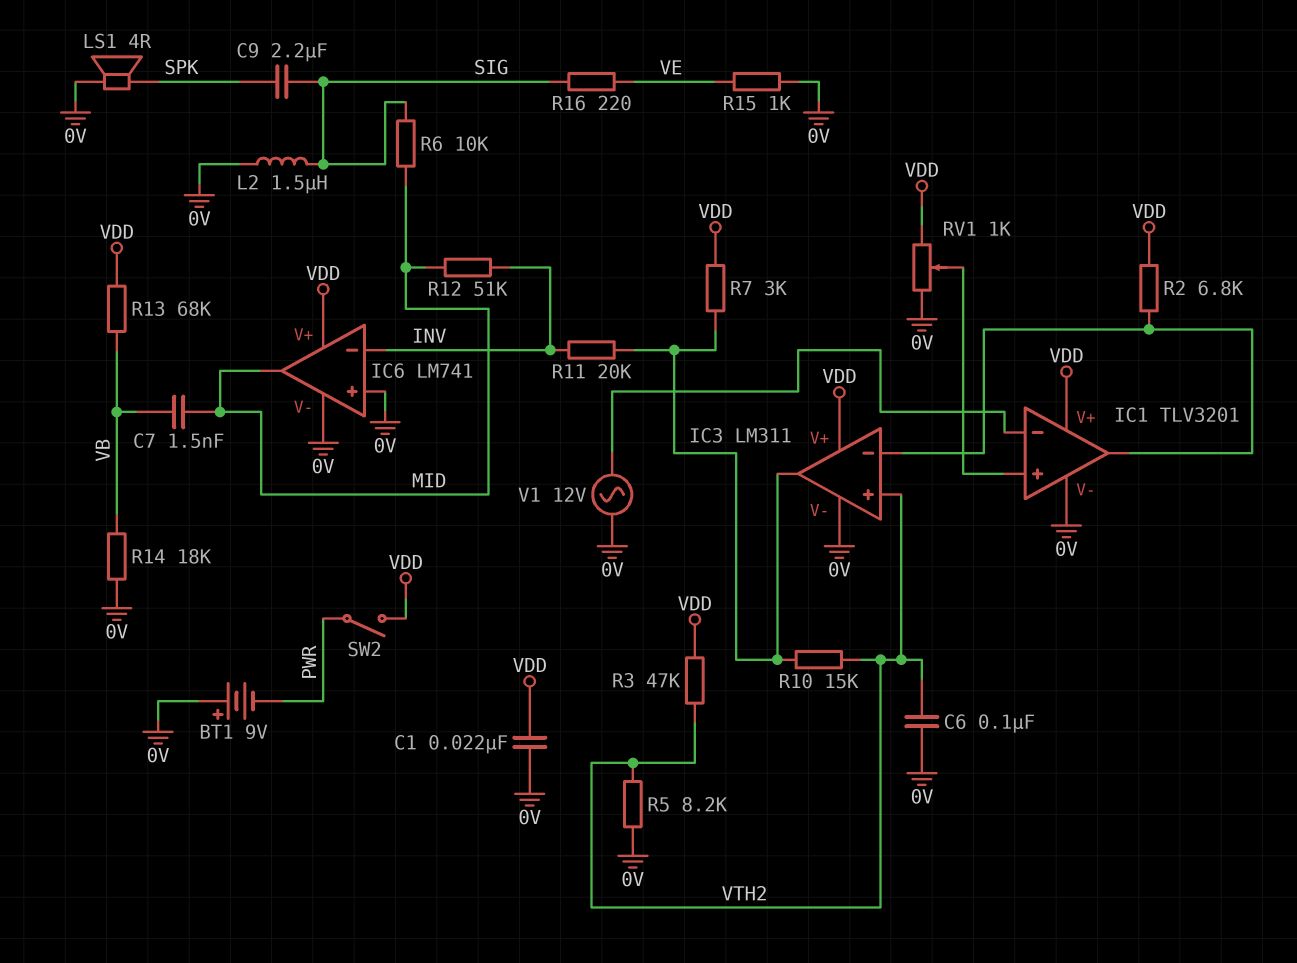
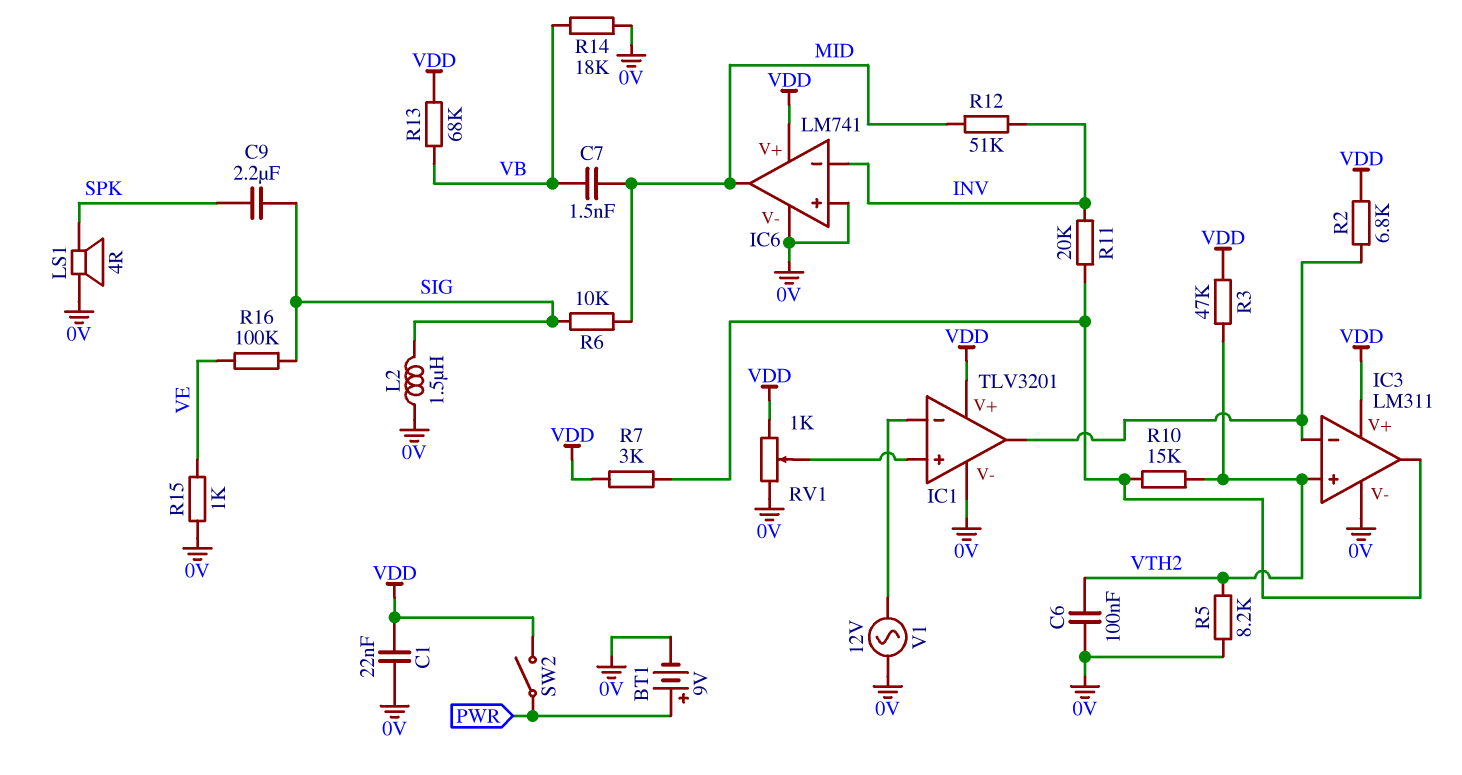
BT1: 9V (plus 0V, minus PWR) -> 9V (plus PWR, minus 0V)
R16: 220 (SIG, VE) -> 100k (SIG, VE)

